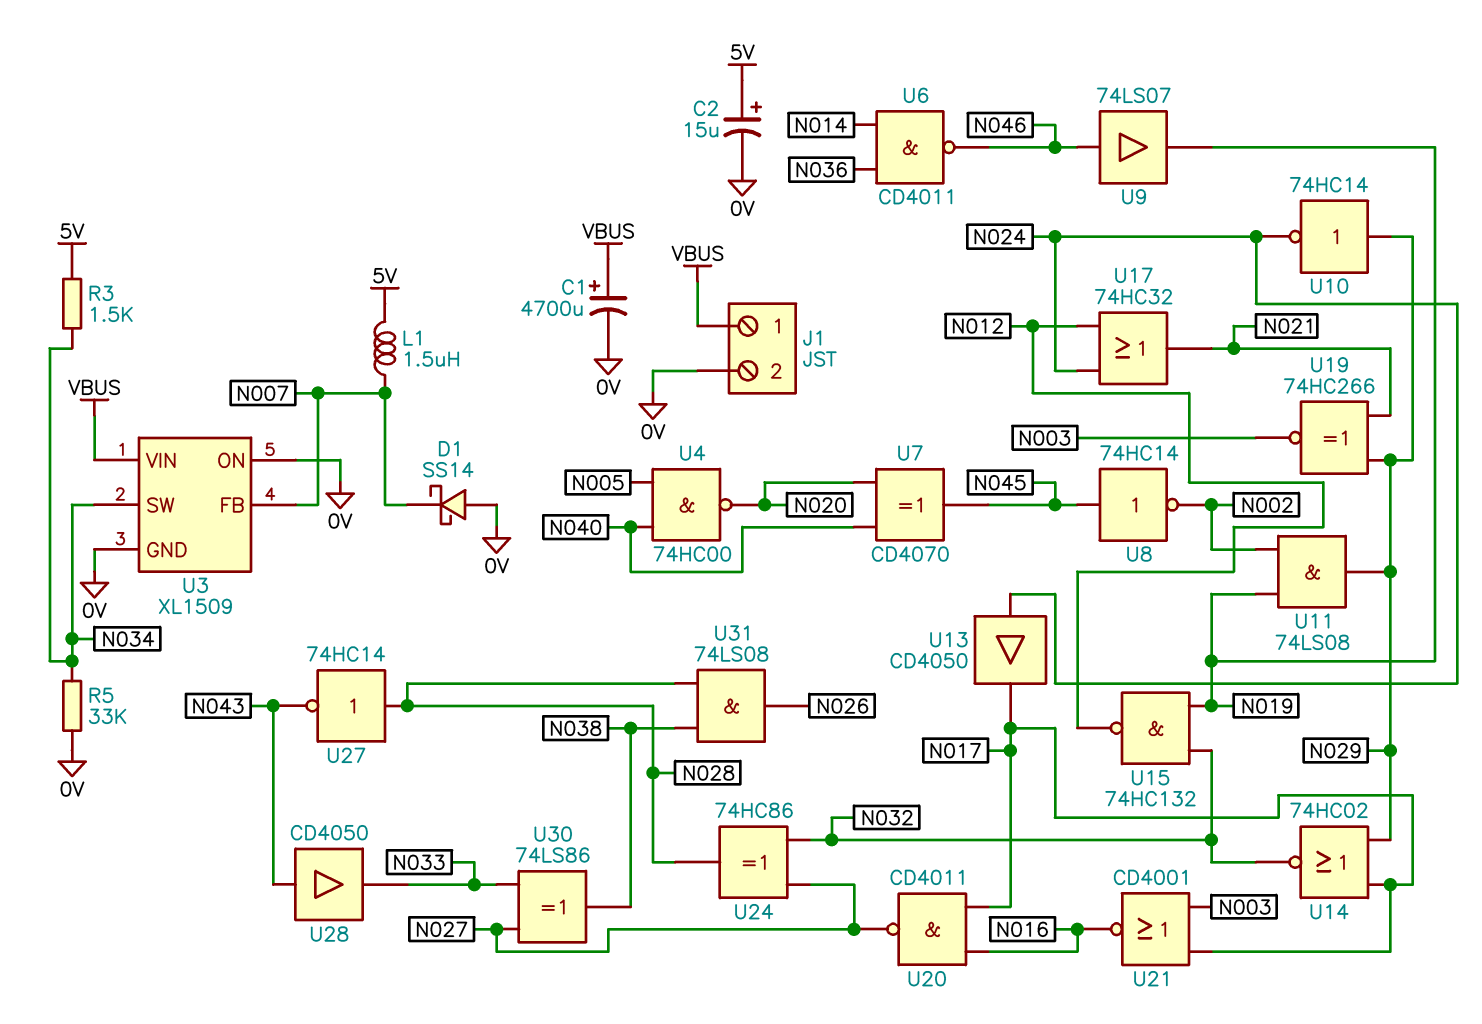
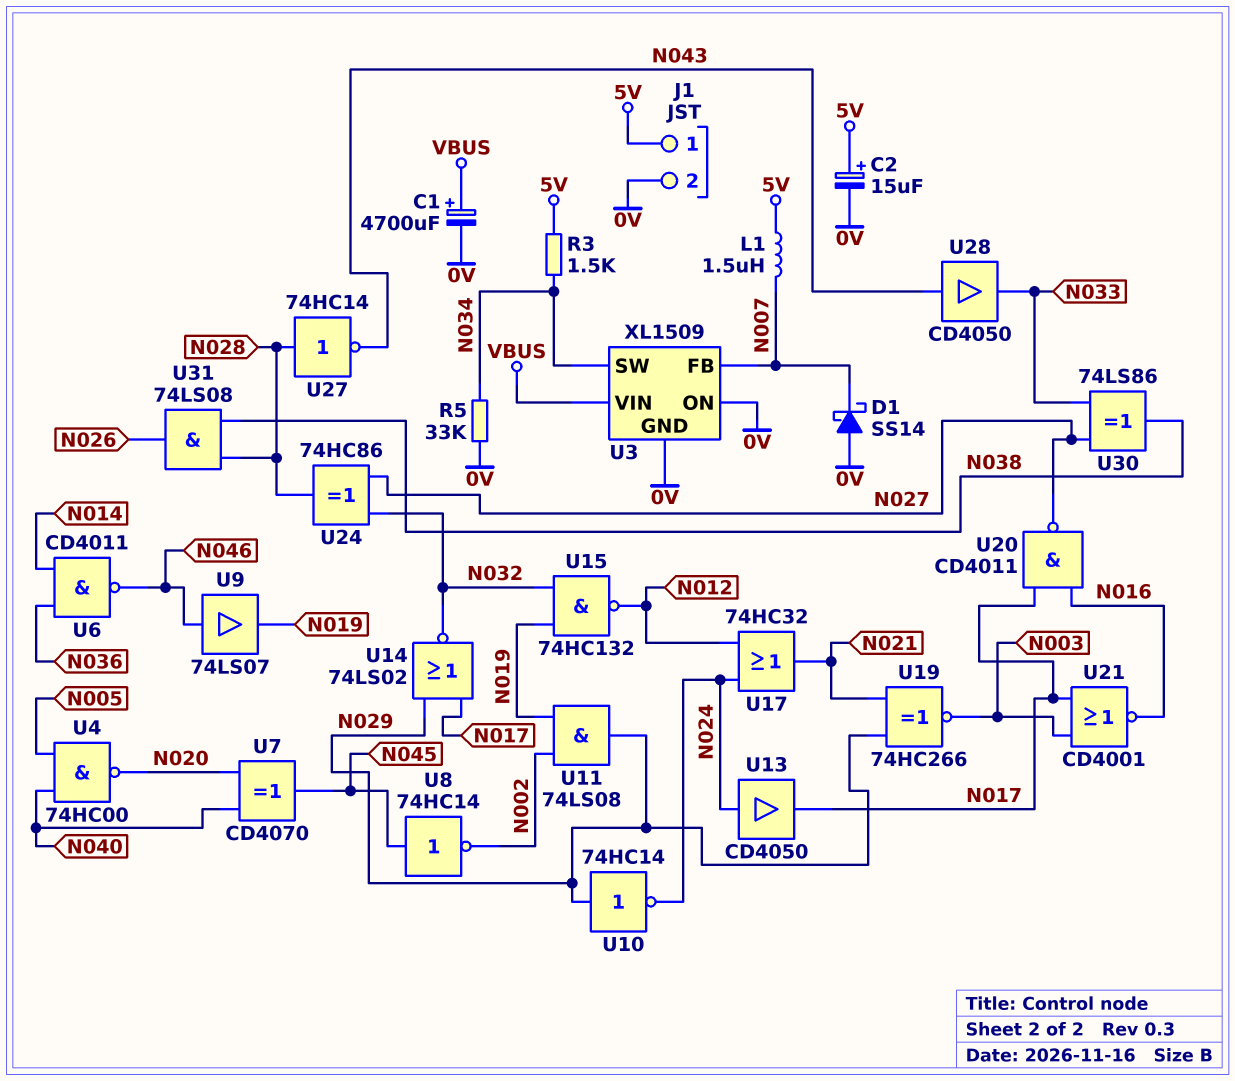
J1 pin 1: VBUS -> 5V
U14: NOR 74HC02 (in N017, in N029, out N032) -> NOR 74LS02 (in N017, in N029, out N032)

